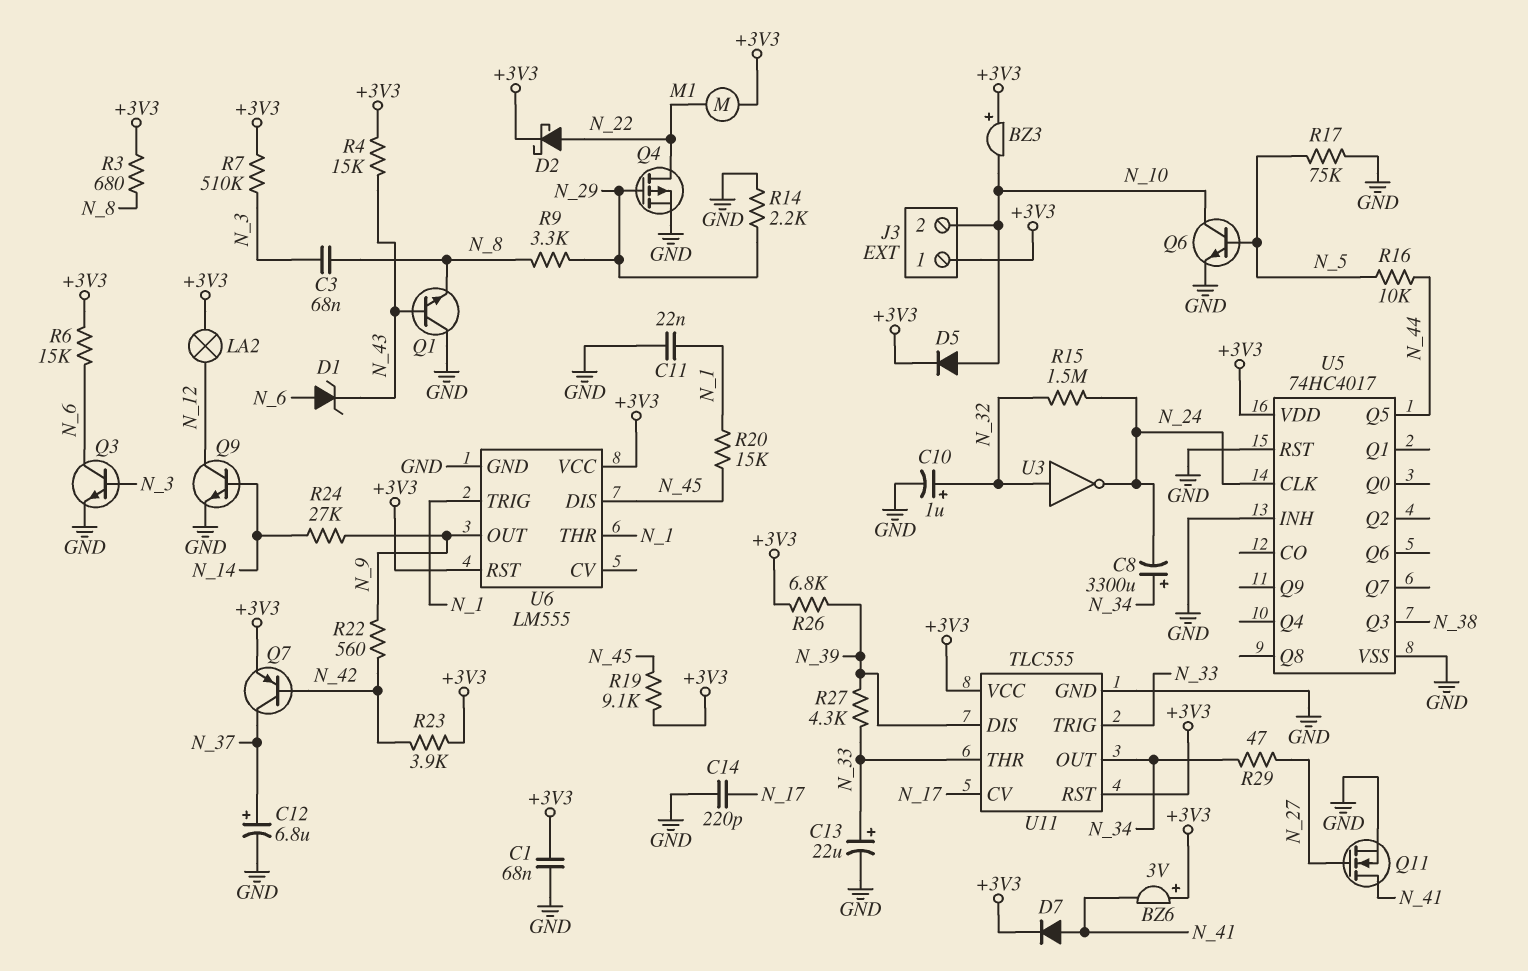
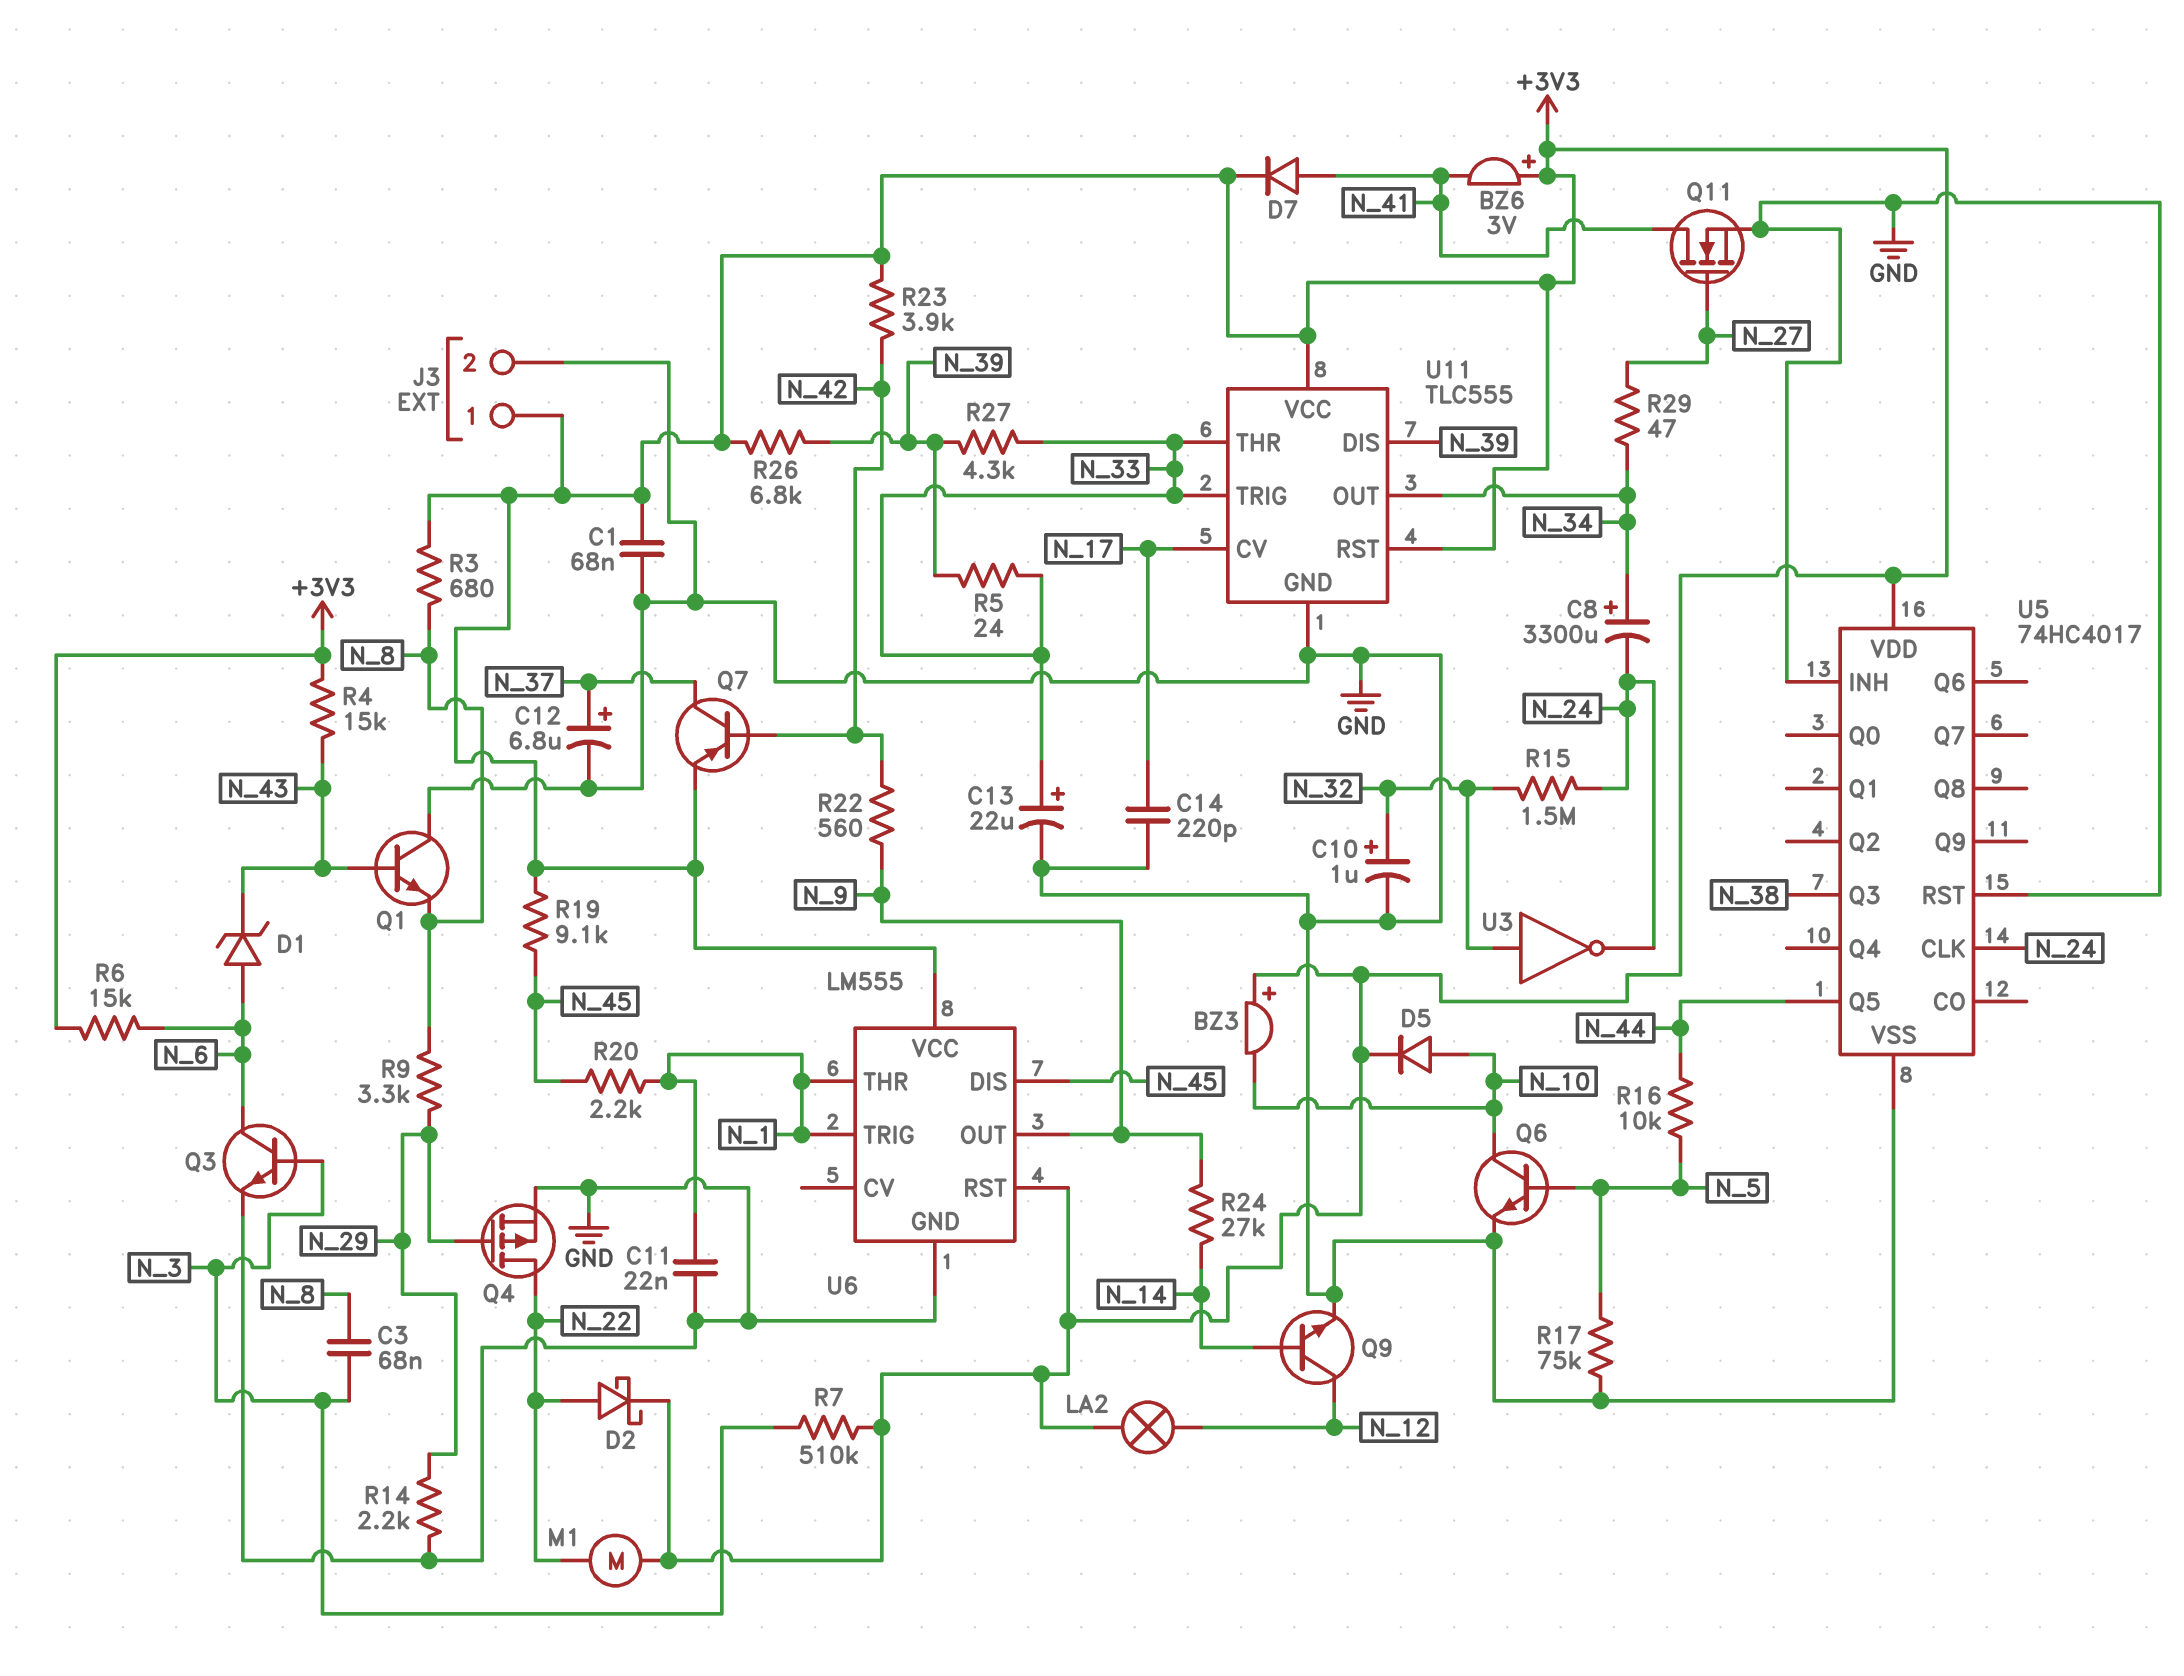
J3 pin 2: N_10 -> GND
R5: none -> 24 (N_33, N_39)
R20: 15k (N_1, N_45) -> 2.2k (N_1, N_45)

